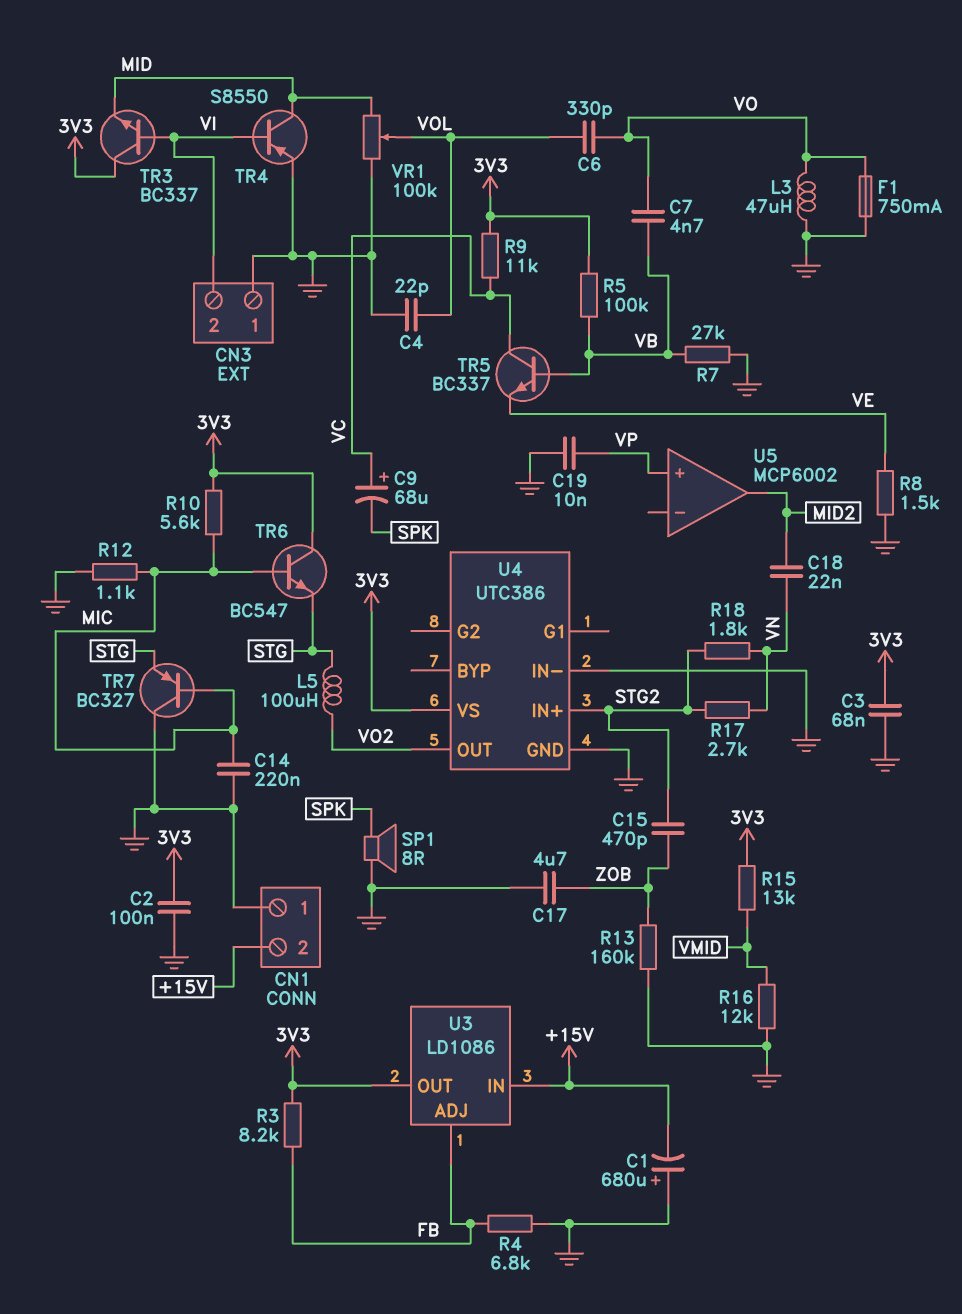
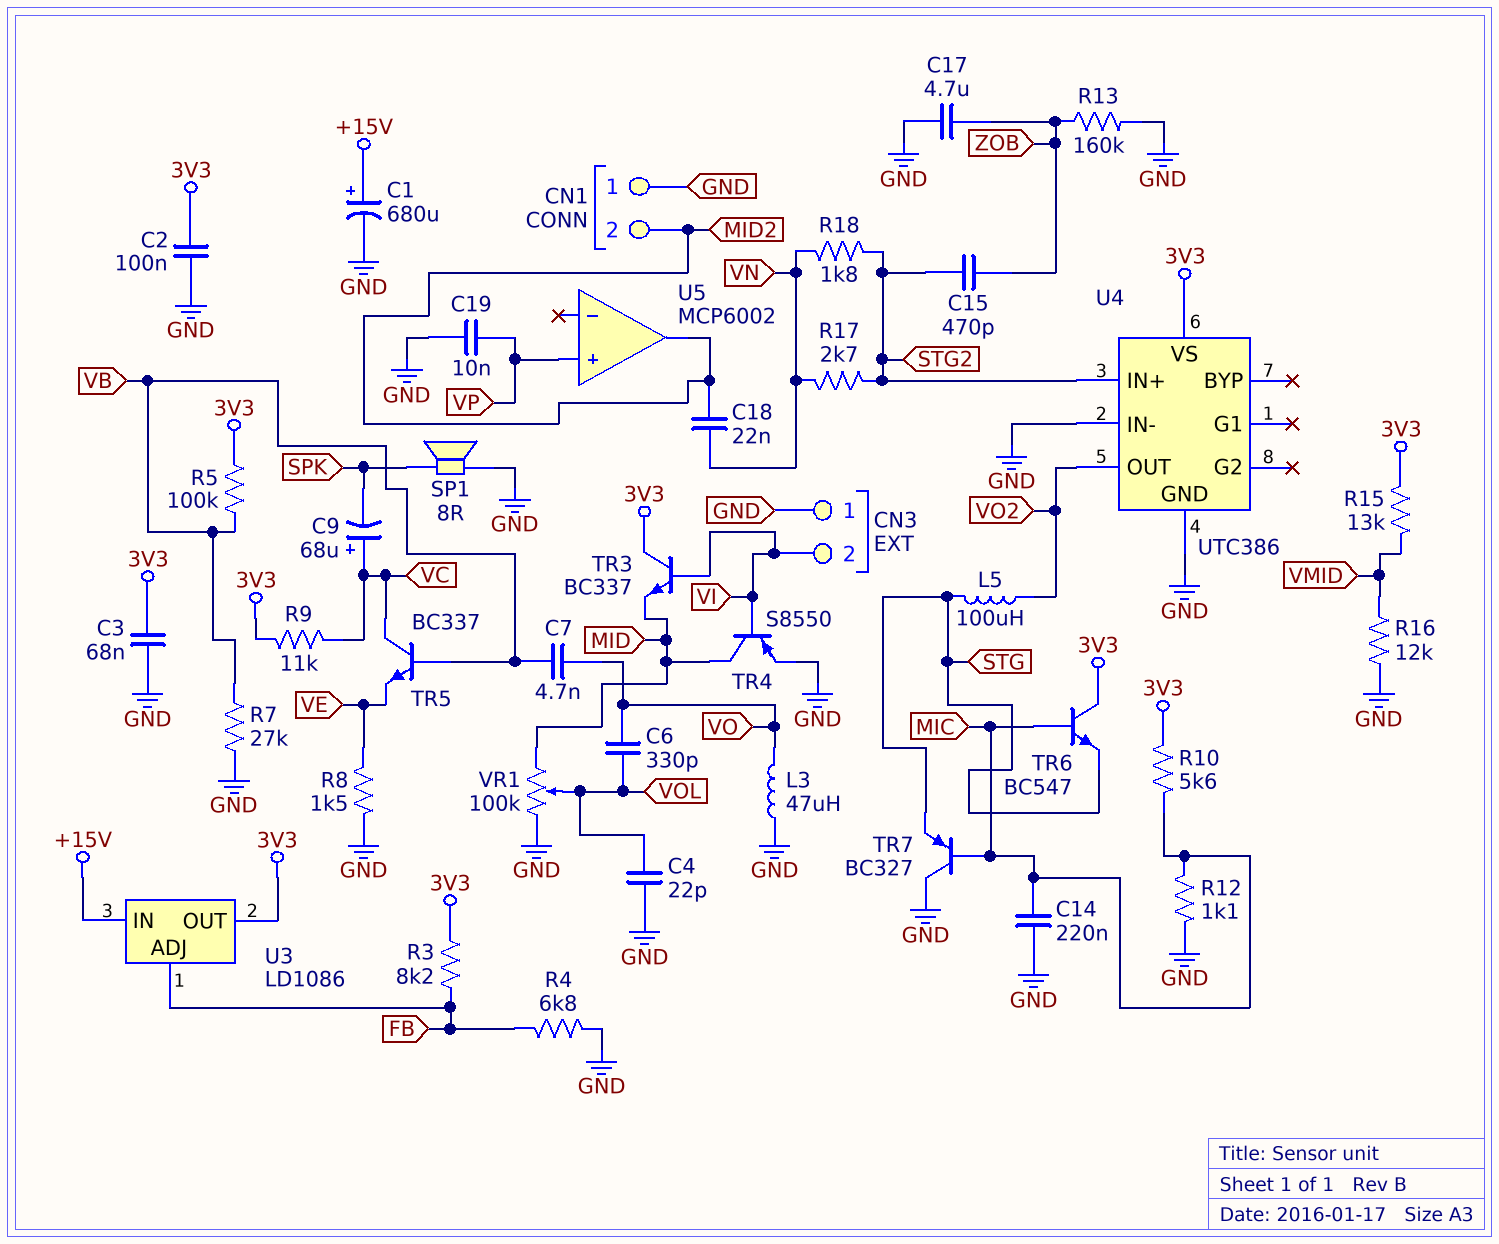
C1: 680uF (plus GND, minus +15V) -> 680uF (plus +15V, minus GND)
CN1 pin 2: +15V -> MID2
F1: 750mA (GND, VO) -> none

